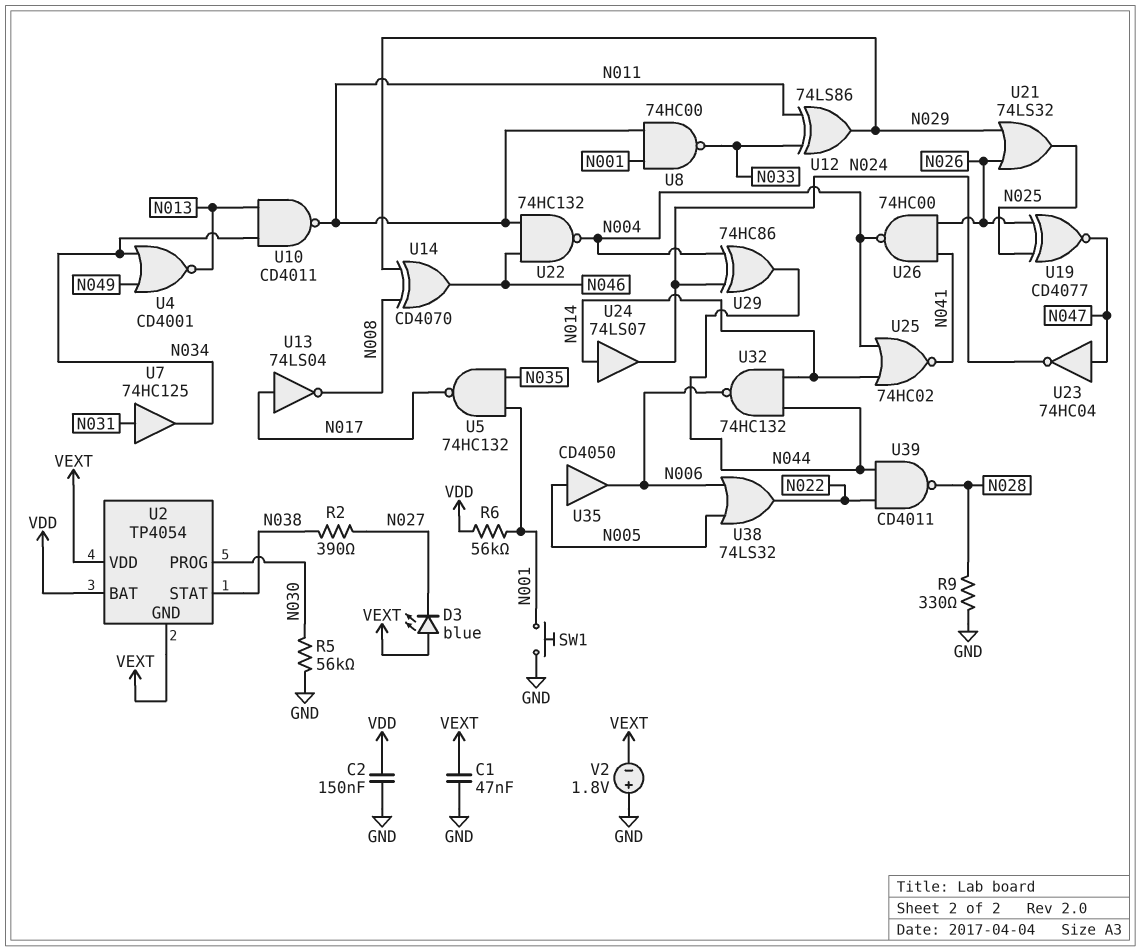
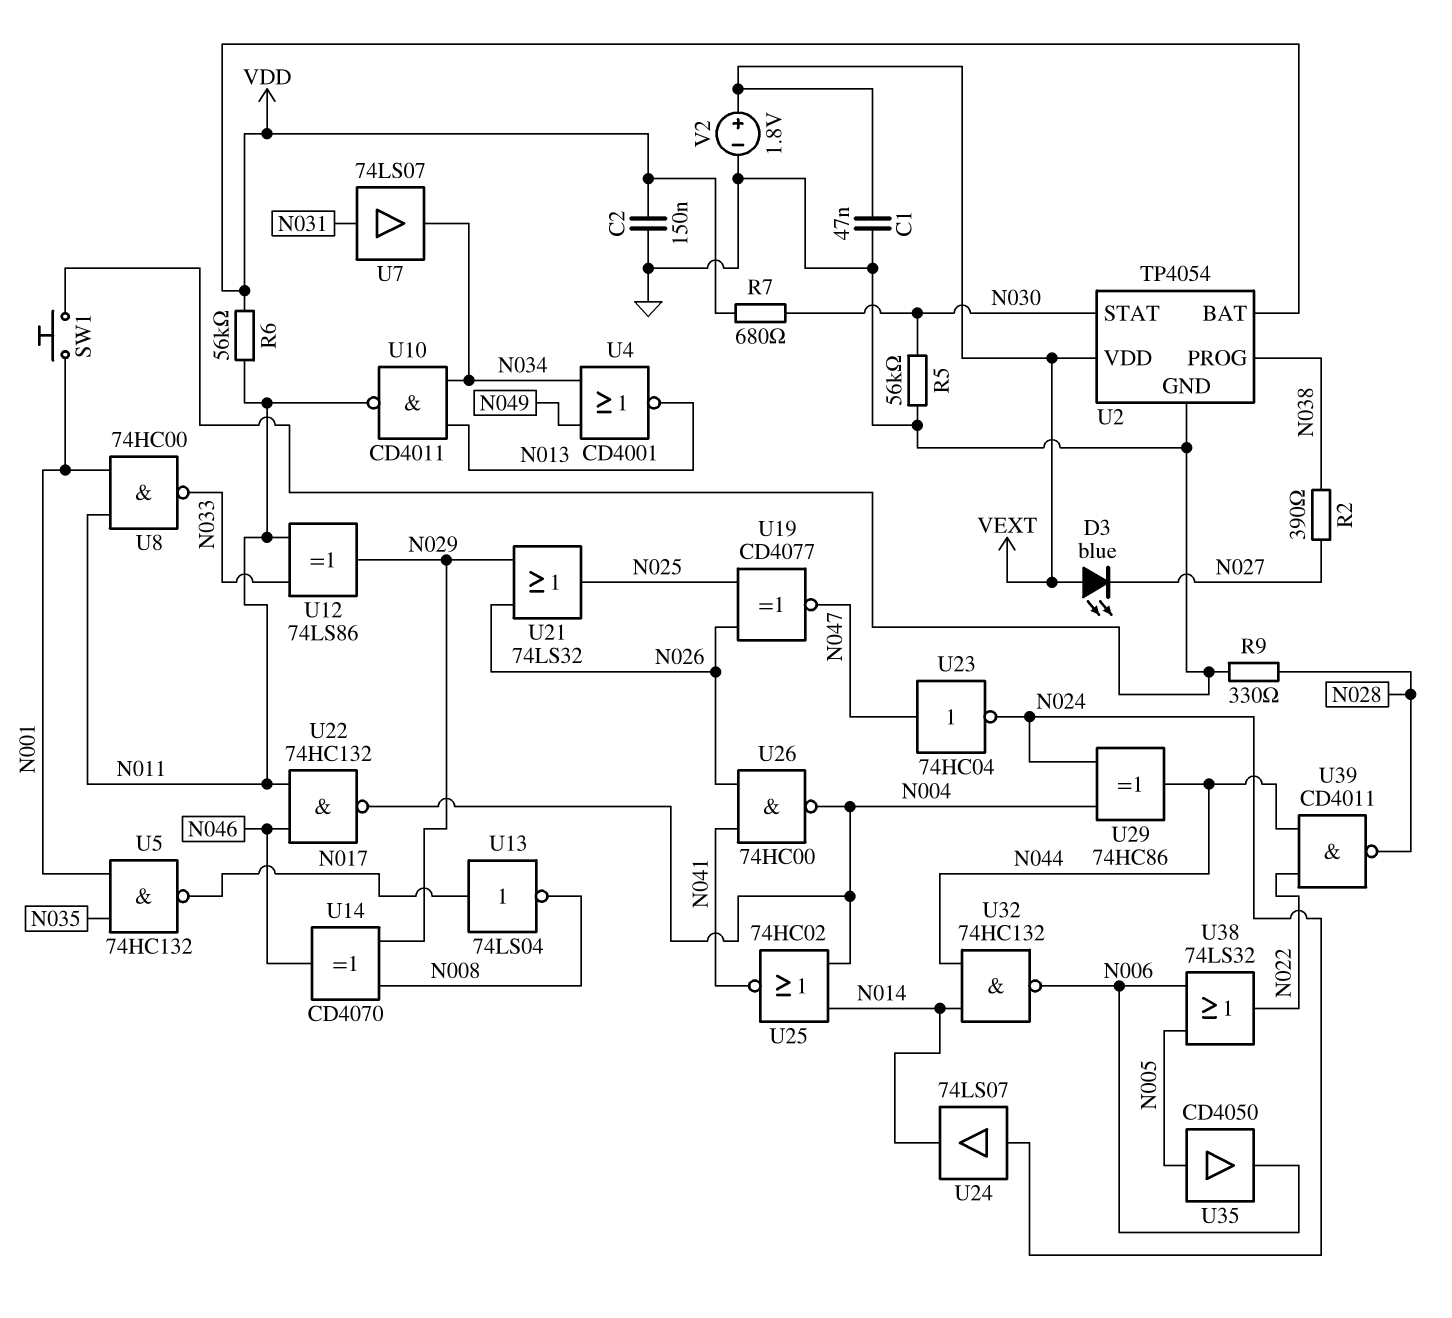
R6: 56k (N001, VDD) -> 56k (N011, VDD)
R7: none -> 680 (N030, VDD)
U2 pin GND: VEXT -> GND
U2 pin PROG: N030 -> N038
U2 pin STAT: N038 -> N030
U7: buffer 74HC125 (in N031, out N034) -> buffer 74LS07 (in N031, out N034)
U24: buffer 74LS07 (in N014, out N024) -> buffer 74LS07 (in N024, out N014)
V2: 1.8V (plus GND, minus VEXT) -> 1.8V (plus VEXT, minus GND)

